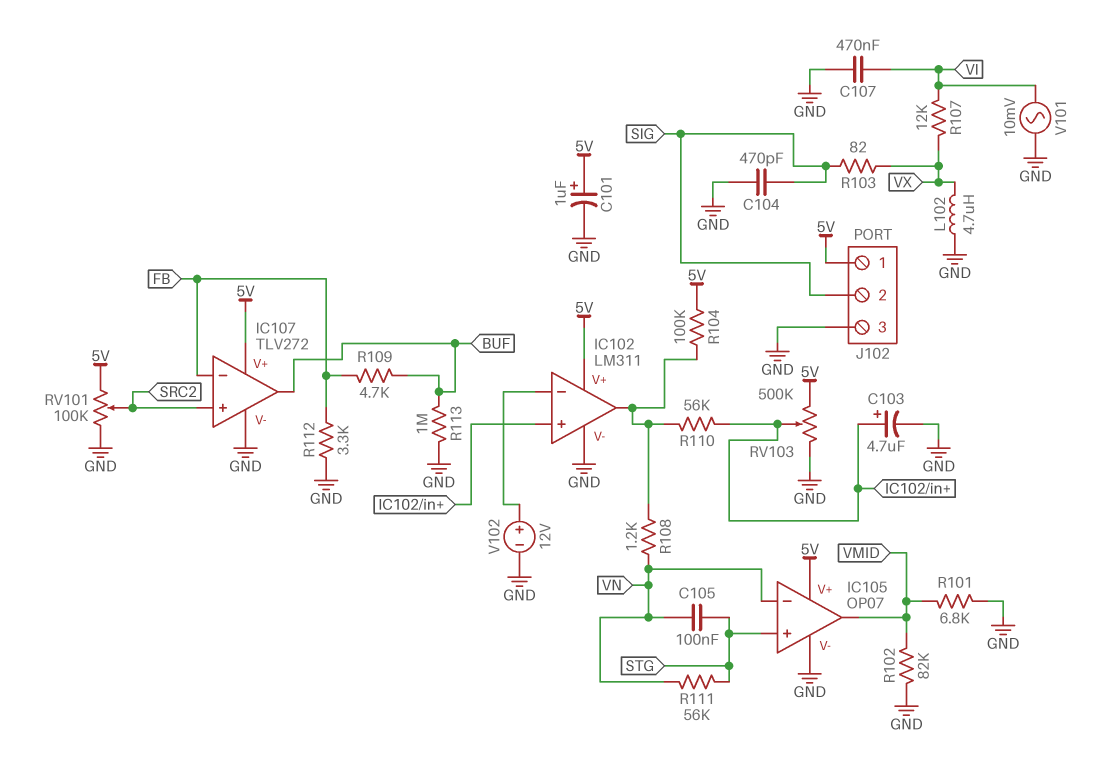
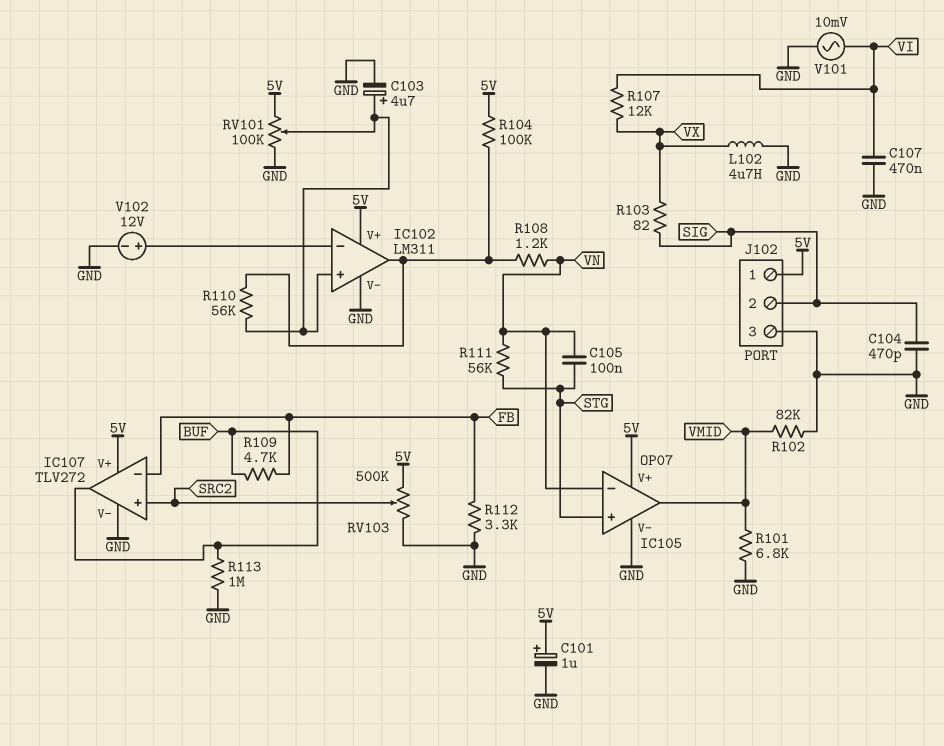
RV101: 100k (5V, GND, wiper SRC2) -> 100k (5V, GND, wiper IC102/in+)
RV103: 500k (5V, GND, wiper IC102/in+) -> 500k (5V, GND, wiper SRC2)

